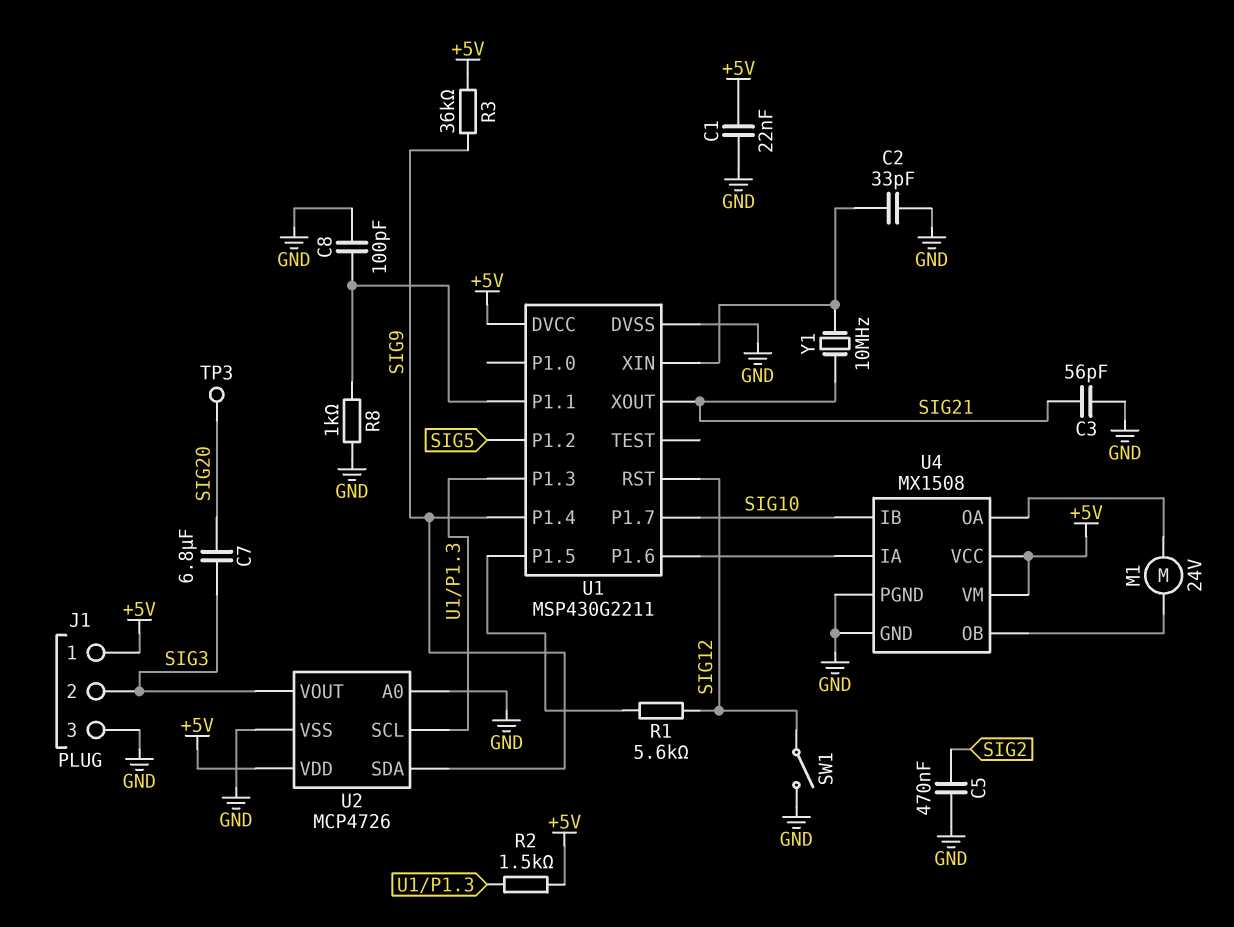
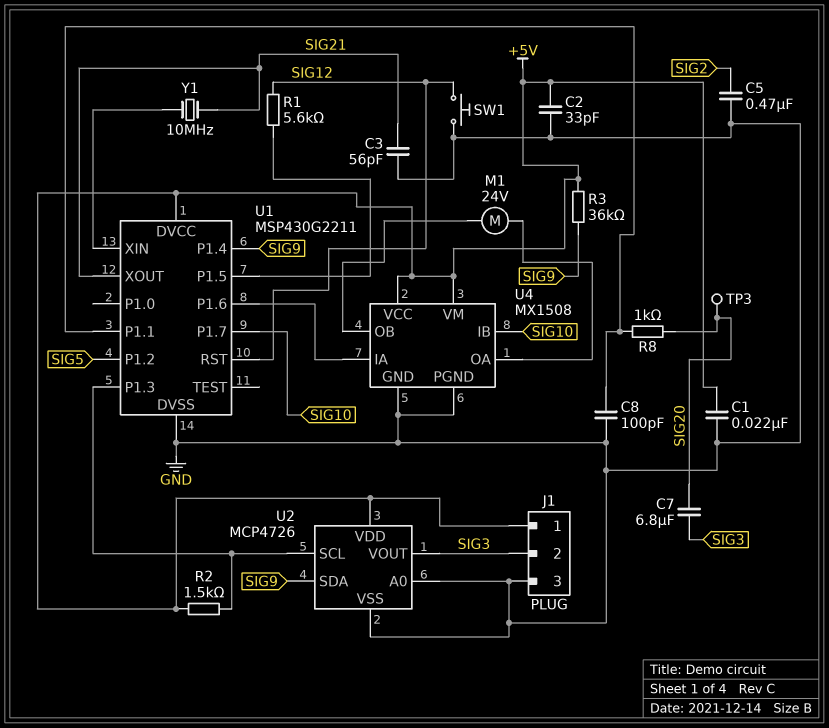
C2: 33pF (GND, U1/XIN) -> 33pF (+5V, GND)
R8: 1k (GND, U1/P1.1) -> 1k (SIG20, U1/P1.1)
SW1: switch (GND, SIG12) -> button (GND, SIG12)

